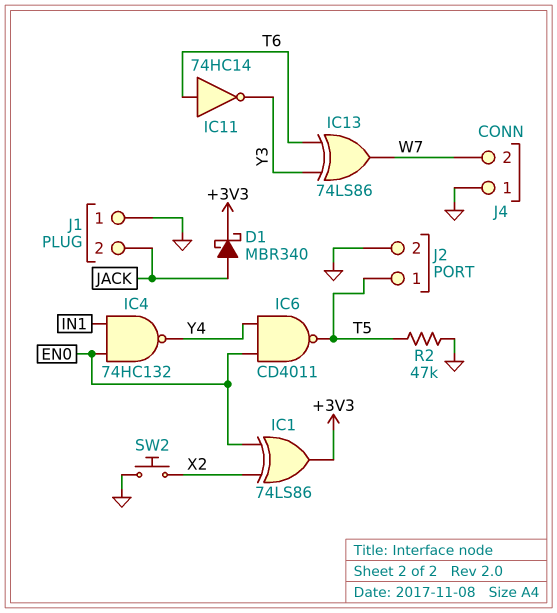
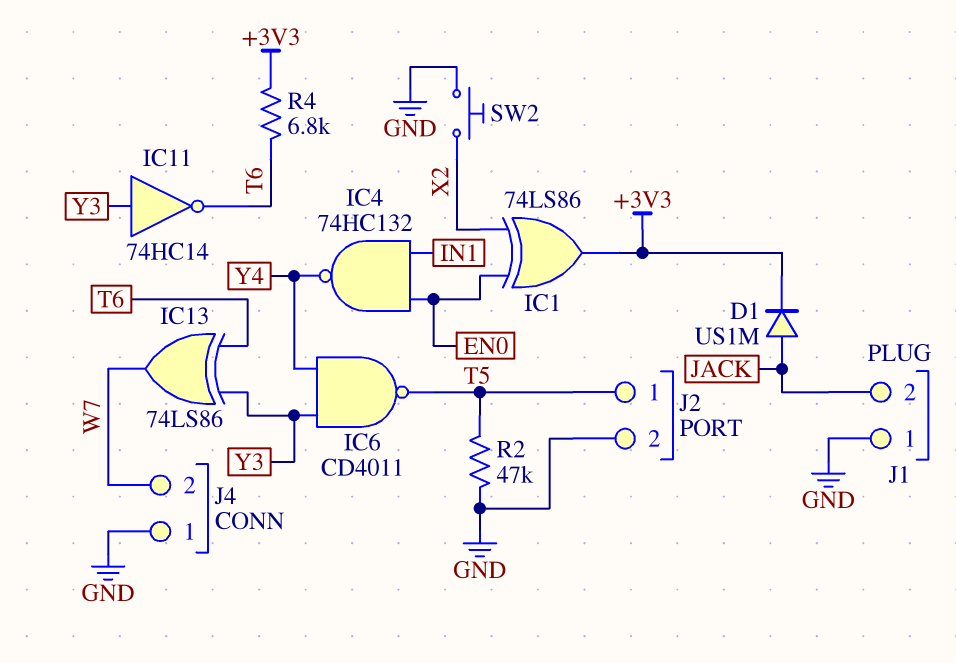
D1: schottky MBR340 (A JACK, K +3V3) -> diode US1M (A JACK, K +3V3)
IC6: NAND CD4011 (in EN0, in Y4, out T5) -> NAND CD4011 (in Y3, in Y4, out T5)
IC11: NOT 74HC14 (in T6, out Y3) -> NOT 74HC14 (in Y3, out T6)
R4: none -> 6.8k (+3V3, T6)

